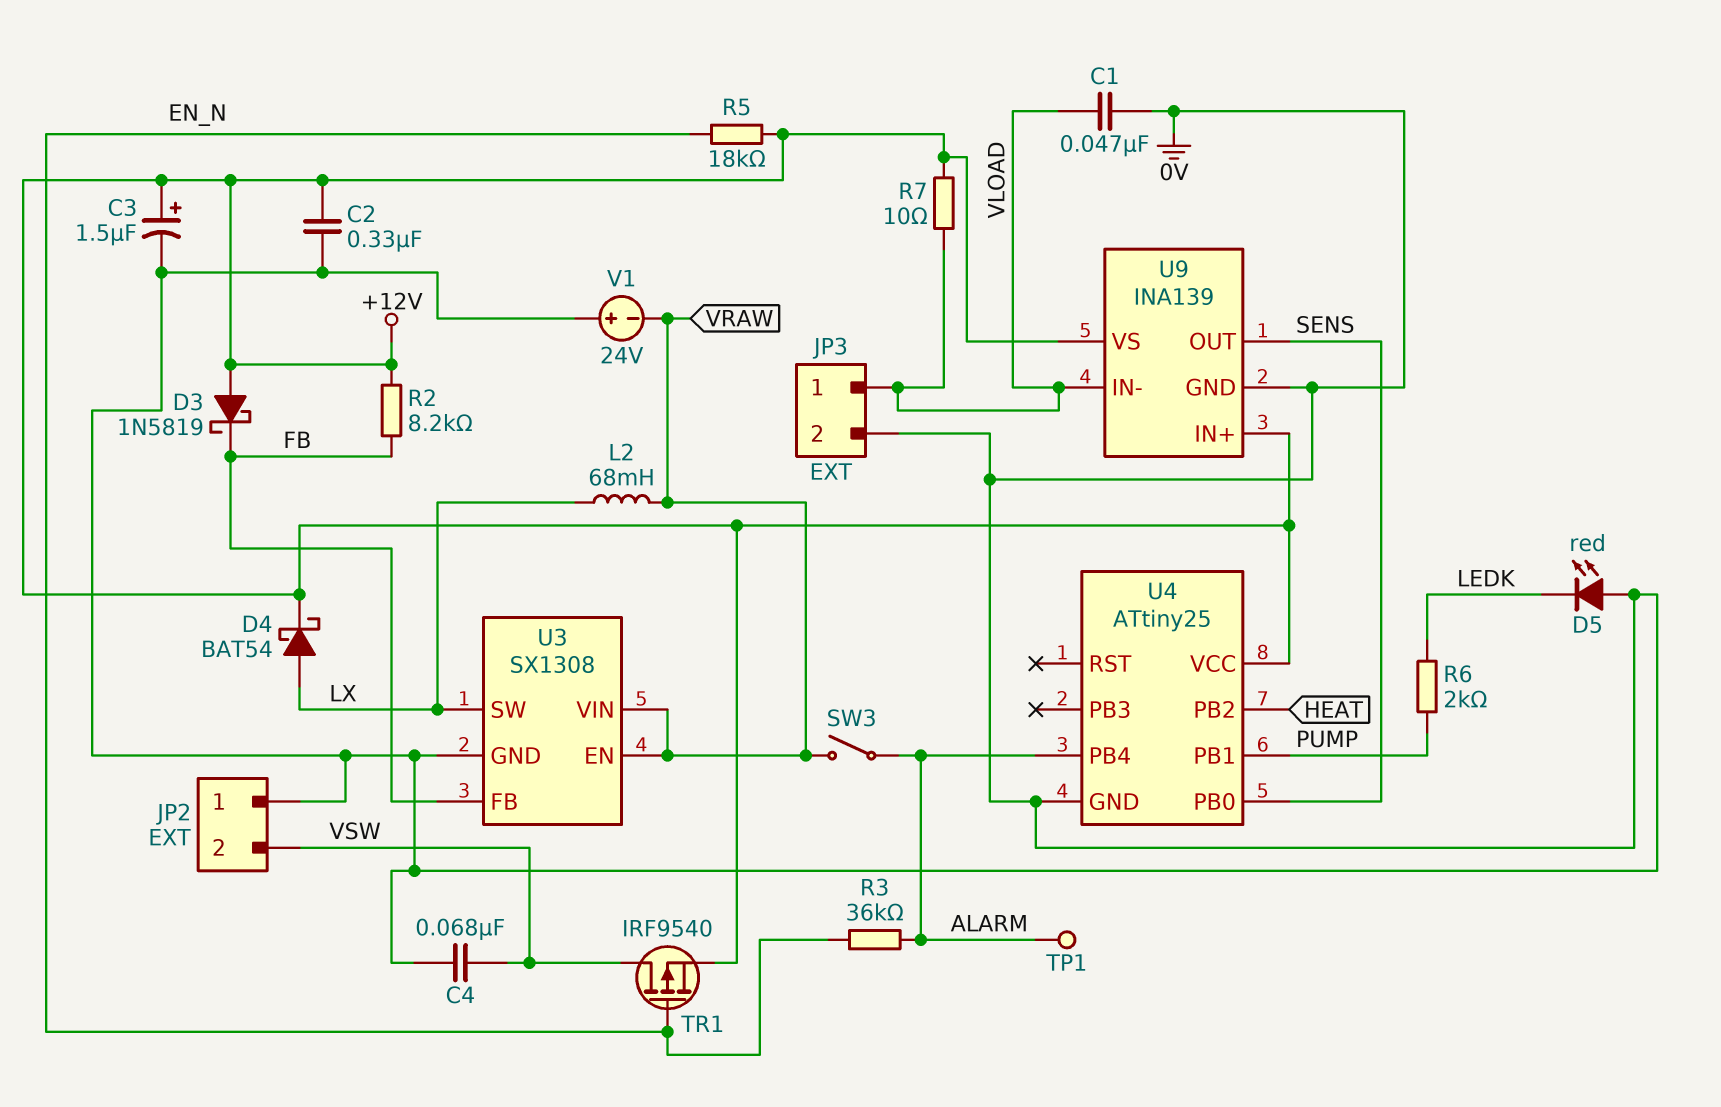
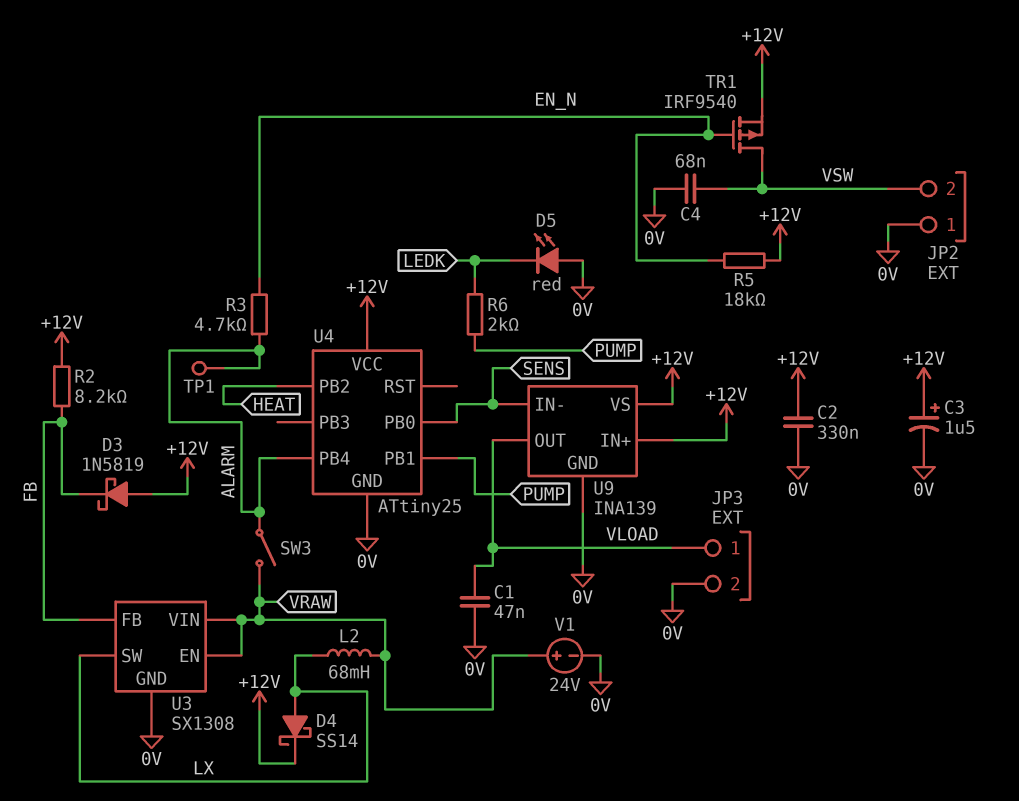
D4: schottky BAT54 (A LX, K +12V) -> schottky SS14 (A LX, K +12V)
R3: 36k (ALARM, EN_N) -> 4.7k (ALARM, EN_N)
R7: 10 (+12V, VLOAD) -> none
U9 pin IN-: VLOAD -> SENS
U9 pin OUT: SENS -> VLOAD
V1: 24V (plus 0V, minus VRAW) -> 24V (plus VRAW, minus 0V)

